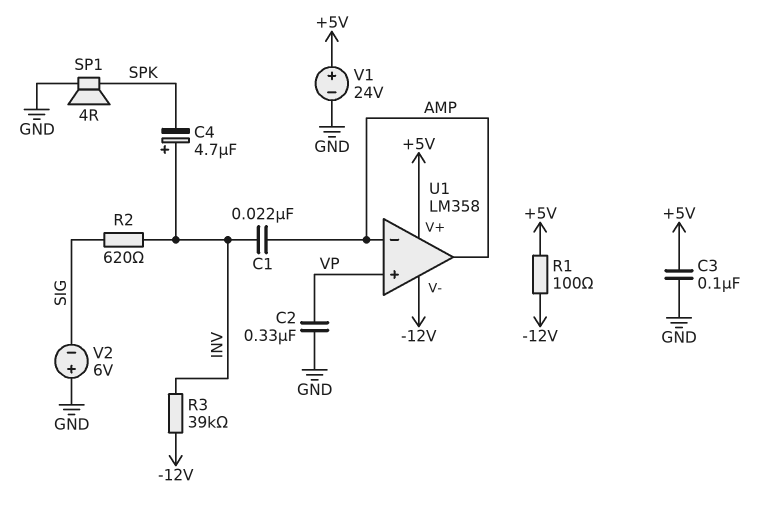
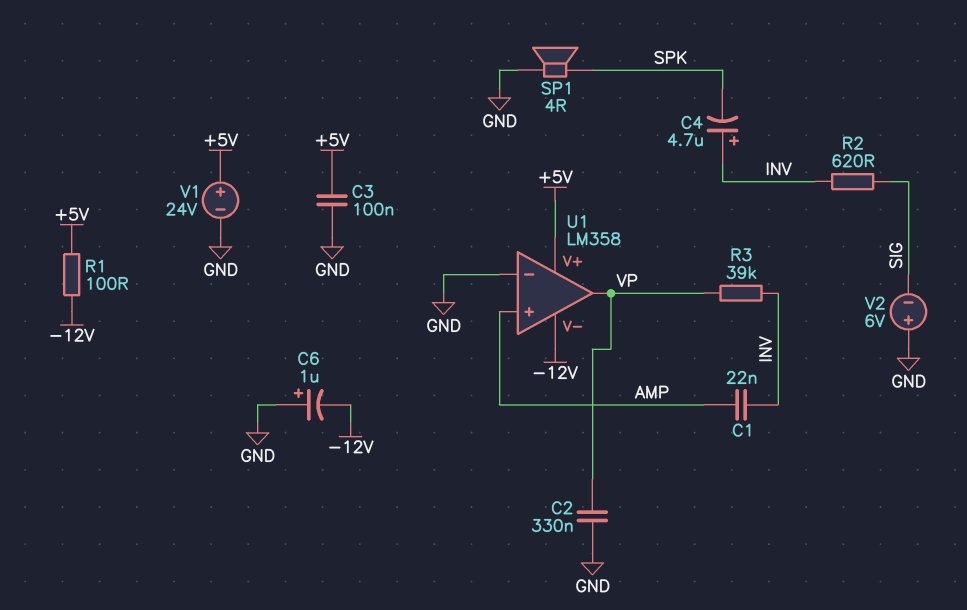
C6: none -> 1uF (plus GND, minus -12V)
R3: 39k (-12V, INV) -> 39k (INV, VP)
U1 pin in+: VP -> AMP
U1 pin in-: AMP -> GND
U1 pin out: AMP -> VP

